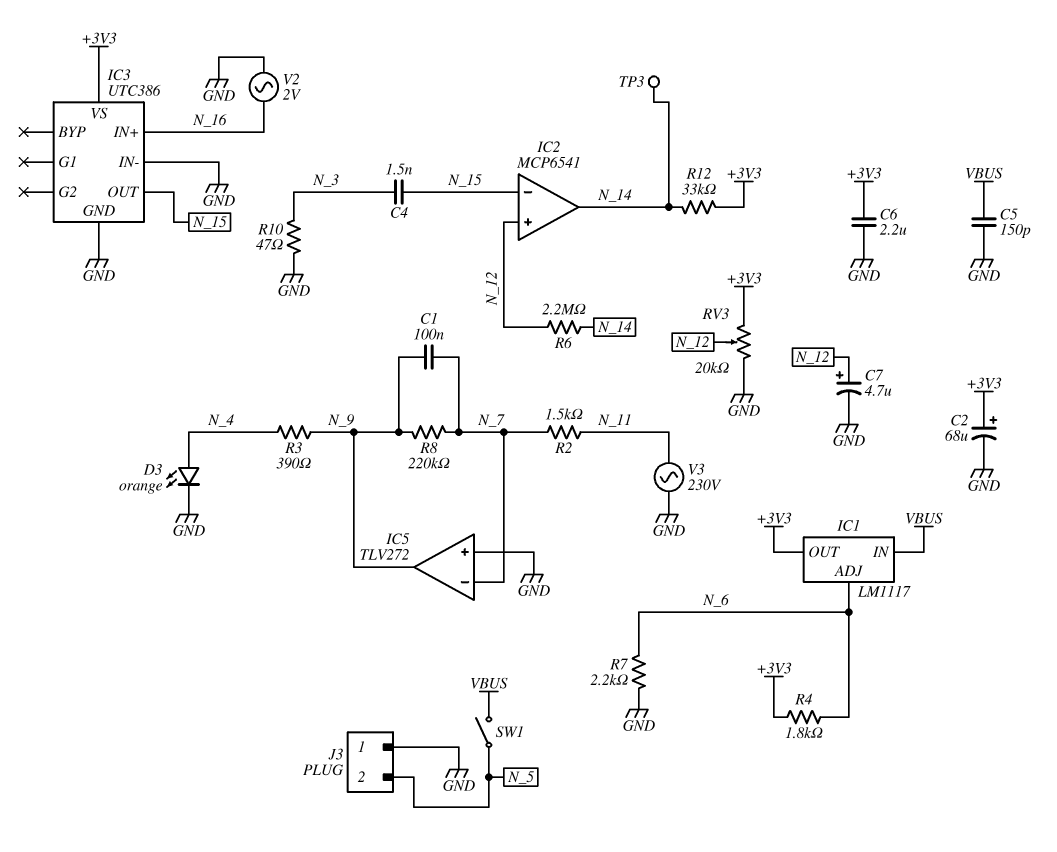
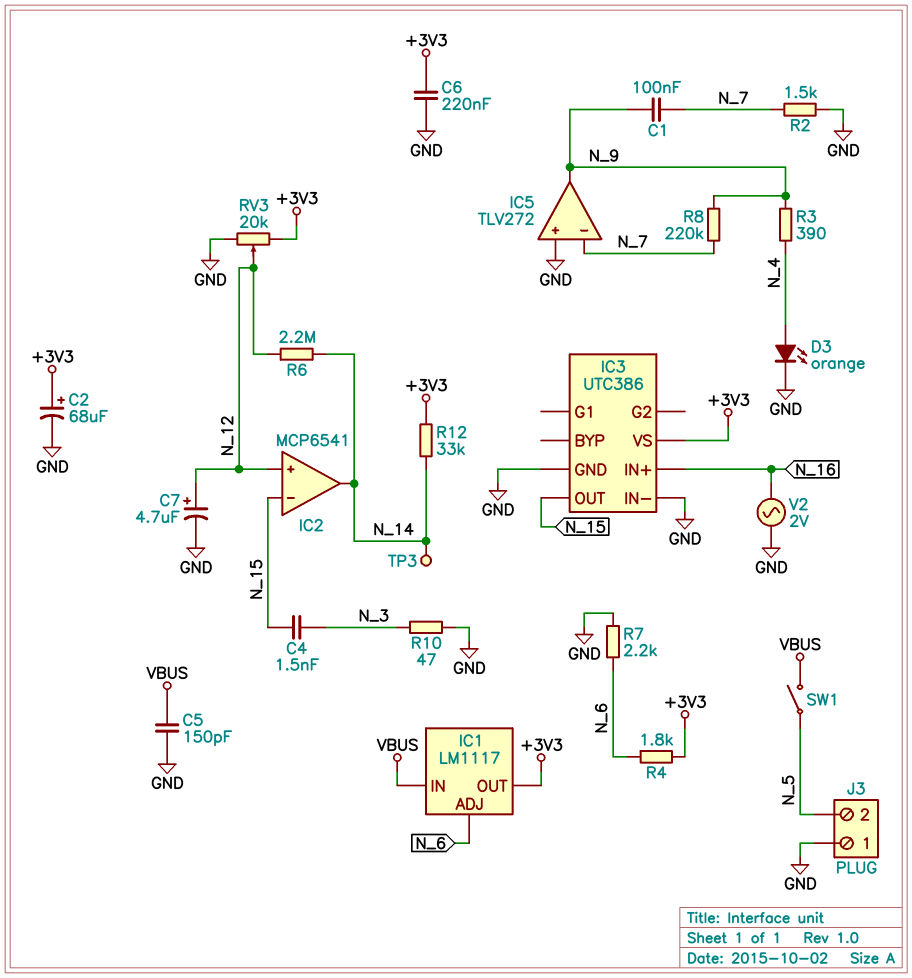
C6: 2.2uF (+3V3, GND) -> 220nF (+3V3, GND)
R2: 1.5k (N_7, N_11) -> 1.5k (GND, N_7)
V3: AC 230V (GND, N_11) -> none

